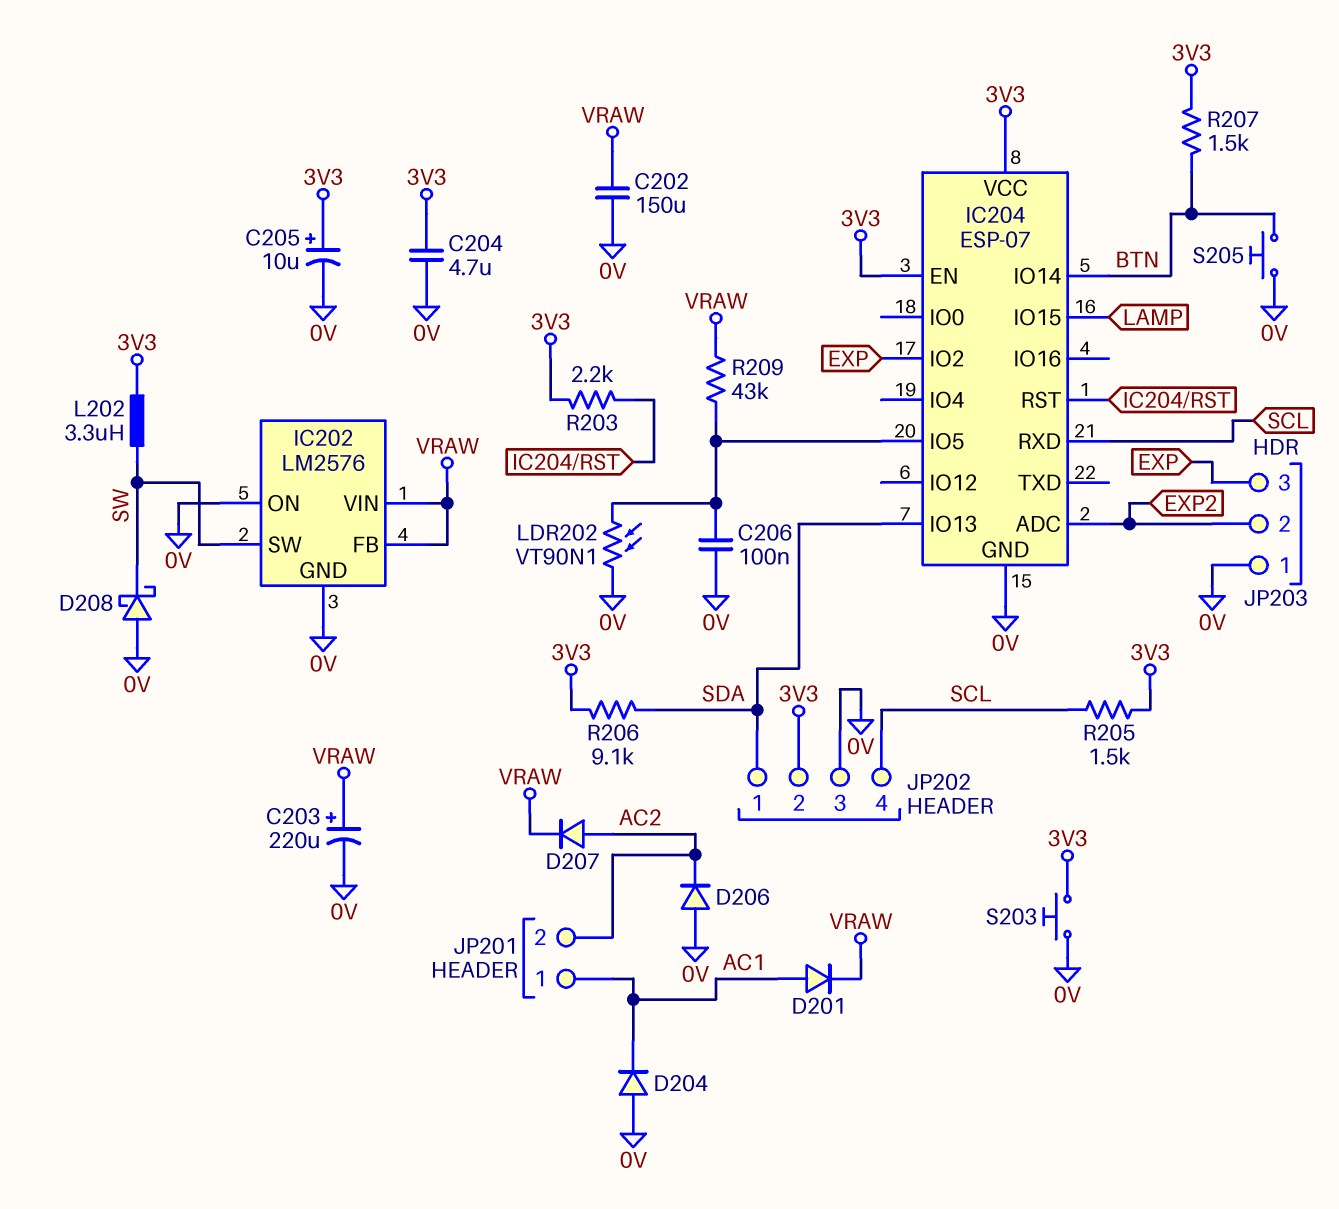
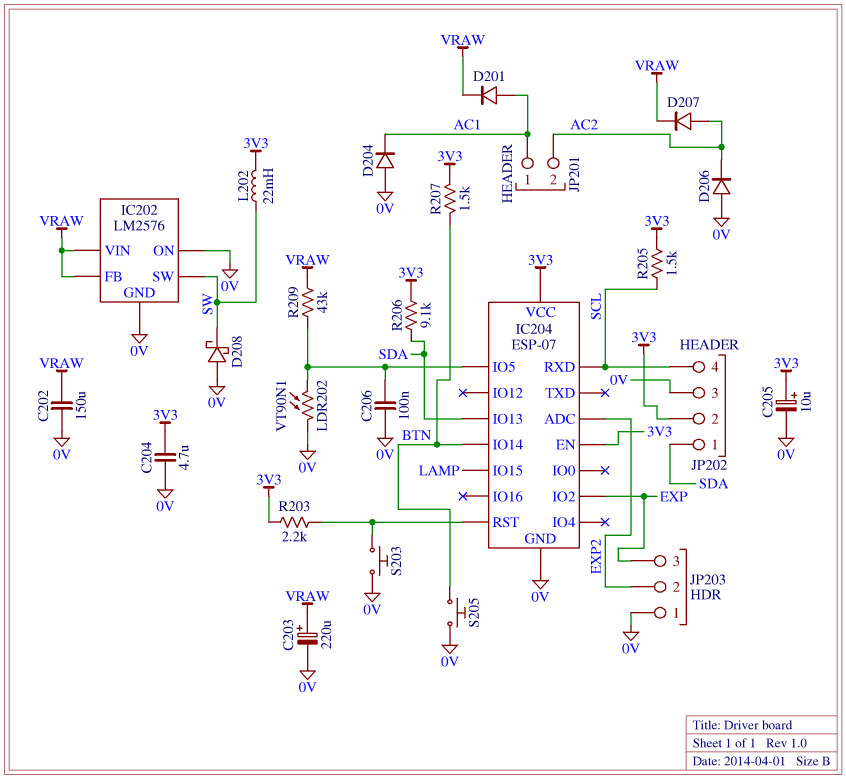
L202: 3.3uH (3V3, SW) -> 22mH (3V3, SW)
S203: button (0V, 3V3) -> button (0V, IC204/RST)

